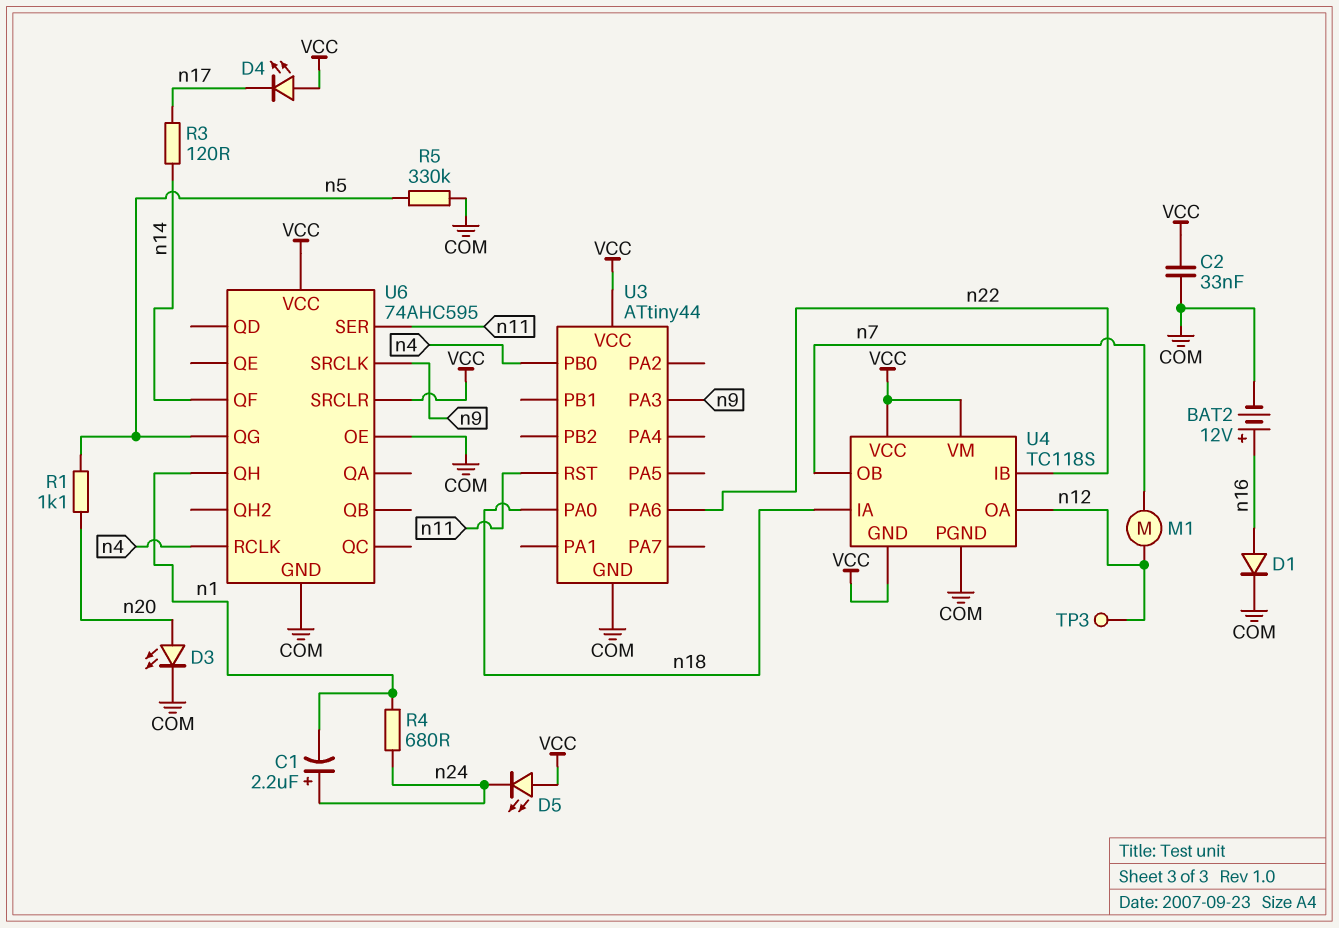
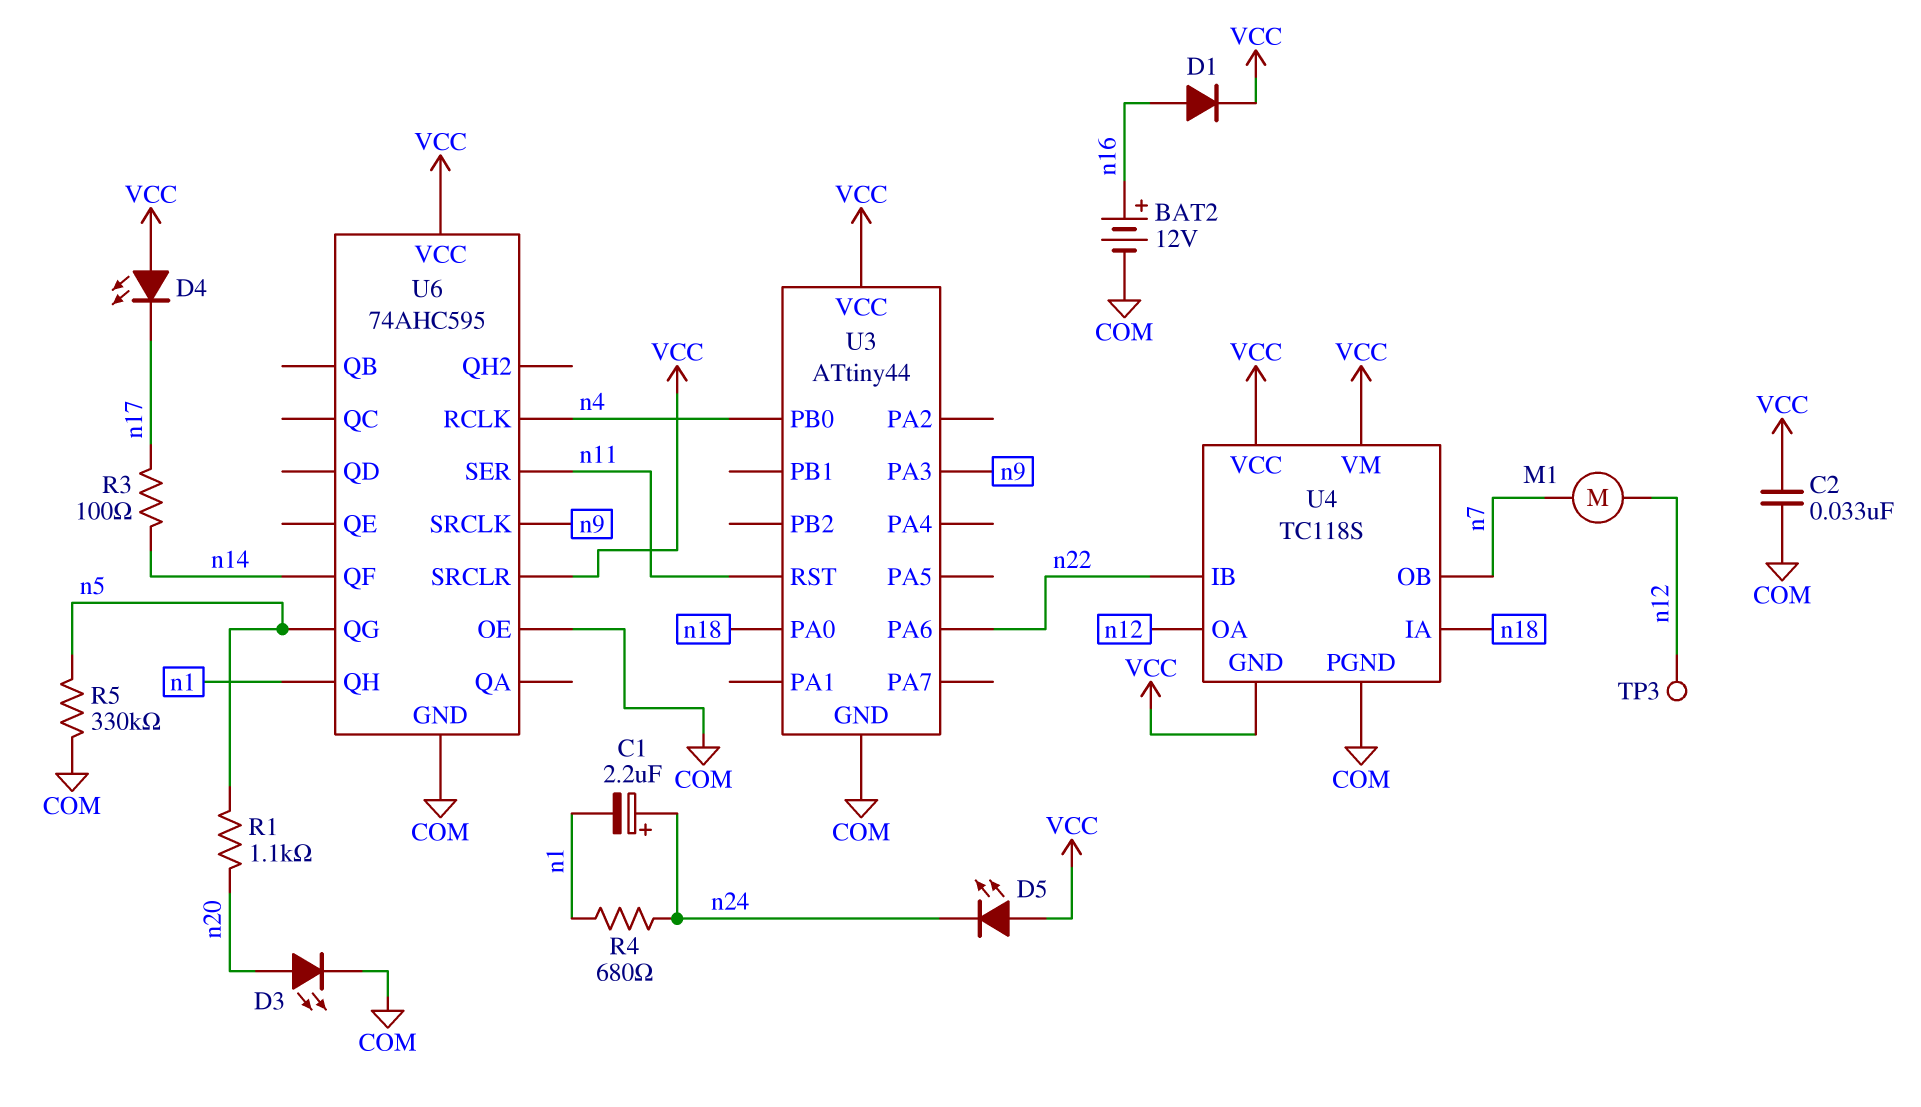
D1: diode (A n16, K COM) -> diode (A n16, K VCC)
R3: 120 (n14, n17) -> 100 (n14, n17)

